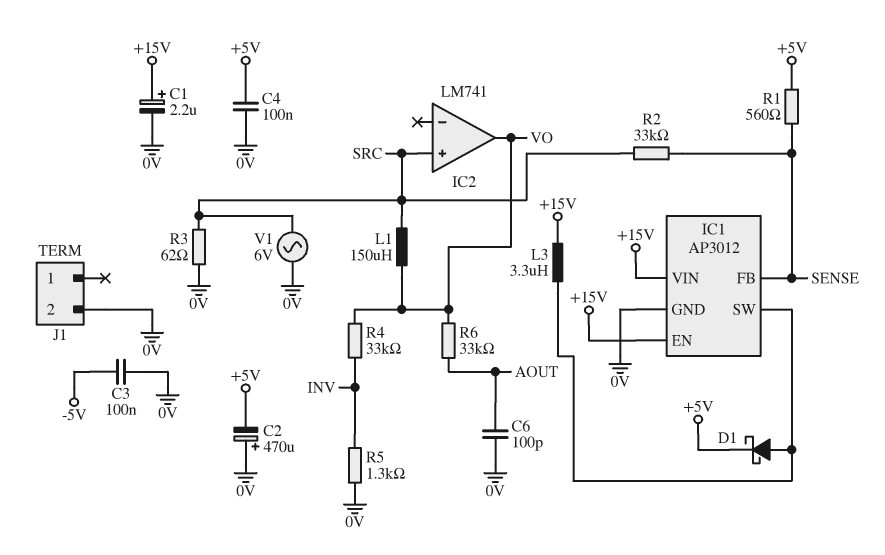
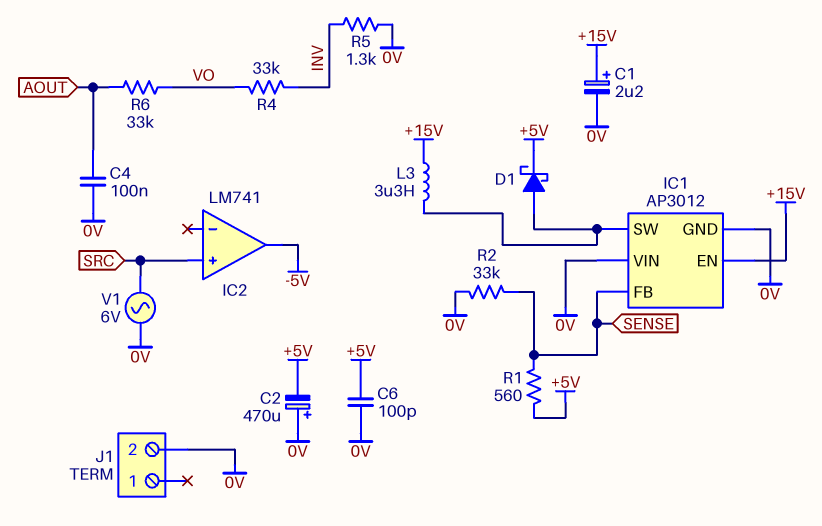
C3: 100nF (-5V, 0V) -> none
C4: 100nF (+5V, 0V) -> 100nF (0V, AOUT)
C6: 100pF (0V, AOUT) -> 100pF (+5V, 0V)
IC1 pin VIN: +15V -> 0V
IC2 pin out: VO -> -5V
L1: 150uH (SRC, VO) -> none
R2: 33k (SENSE, SRC) -> 33k (0V, SENSE)
R3: 62 (0V, SRC) -> none

